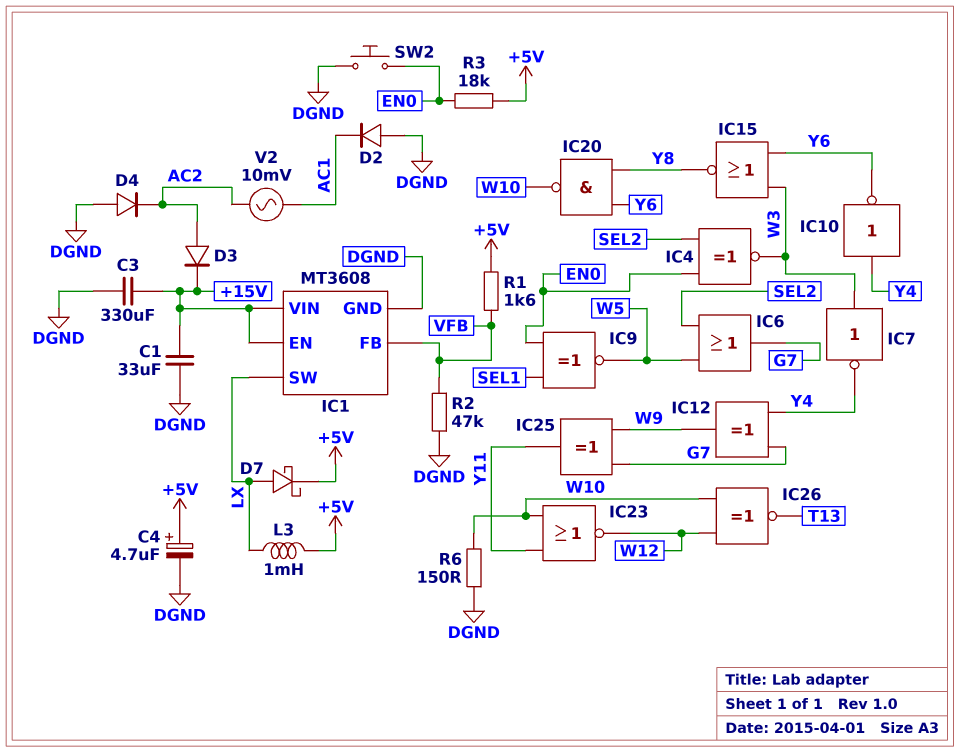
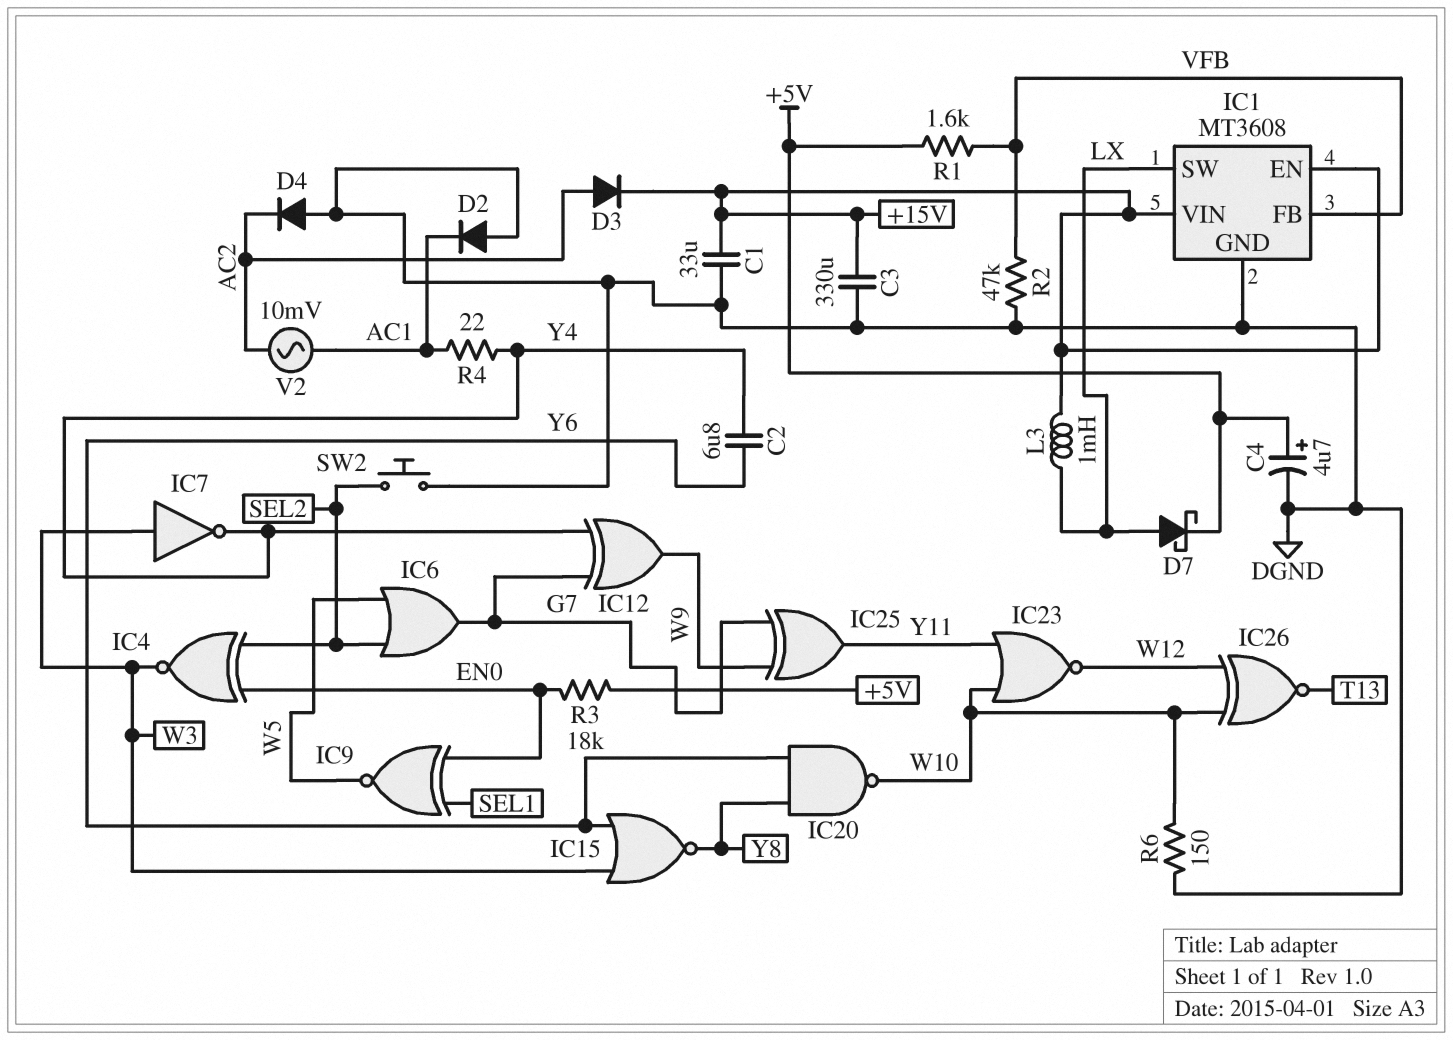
C2: none -> 6.8uF (Y4, Y6)
IC10: NOT (in Y4, out Y6) -> none
L3: 1mH (+5V, LX) -> 1mH (+15V, LX)
R4: none -> 22 (AC1, Y4)
SW2: button (DGND, EN0) -> button (DGND, SEL2)

